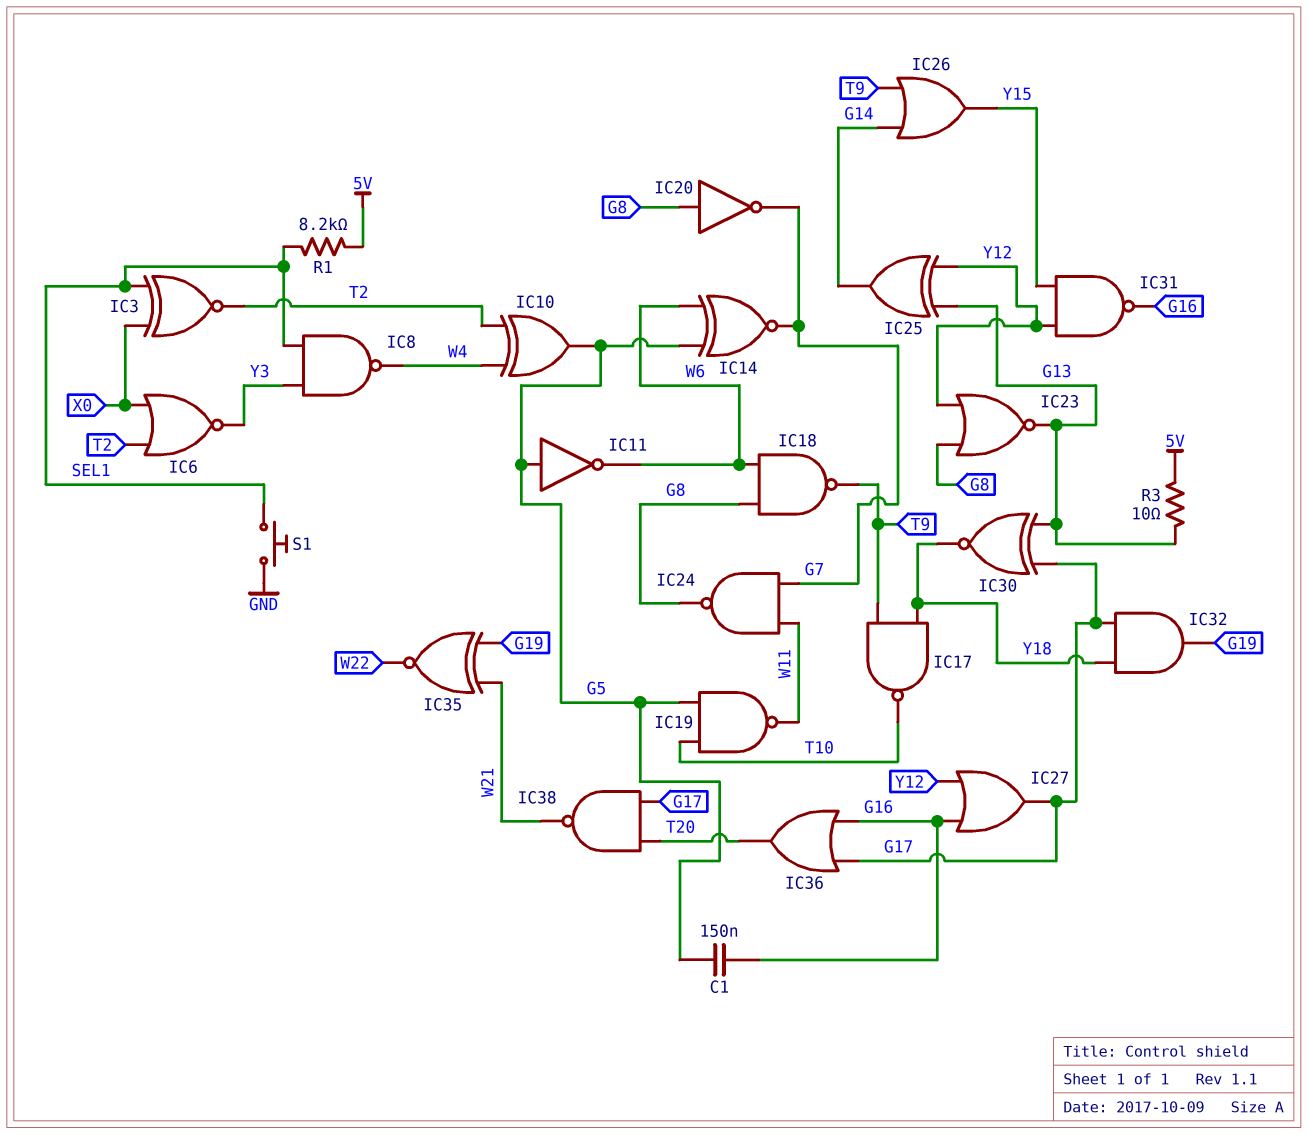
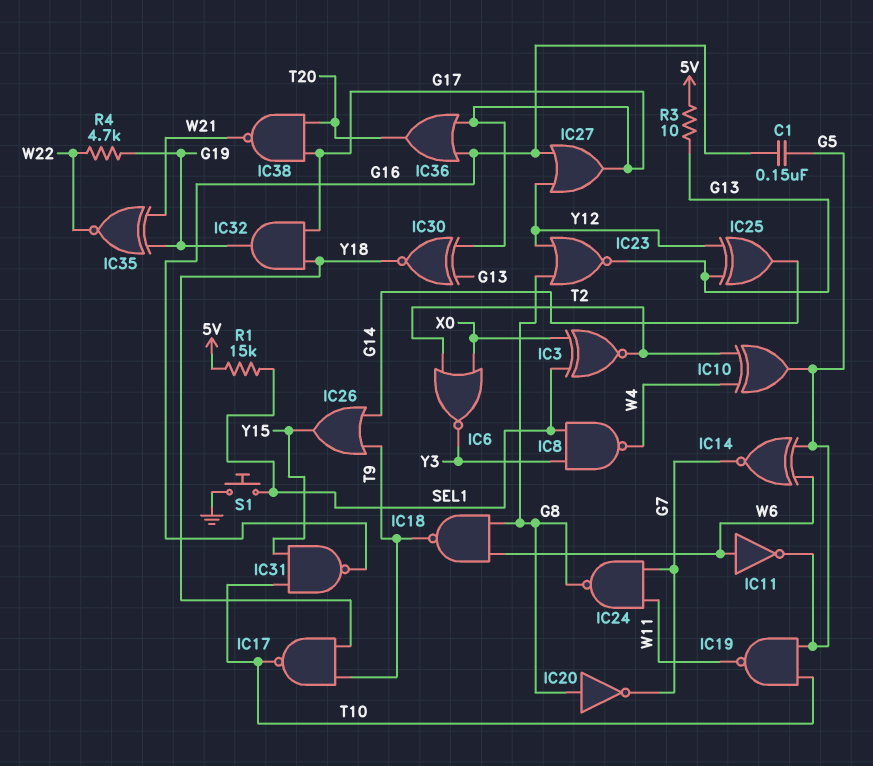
IC11: NOT (in G5, out W6) -> NOT (in W6, out G5)
IC31: NAND (in Y12, in Y15, out G16) -> NAND (in T10, in Y15, out G16)
R1: 8.2k (5V, SEL1) -> 15k (5V, SEL1)
R4: none -> 4.7k (G19, W22)

